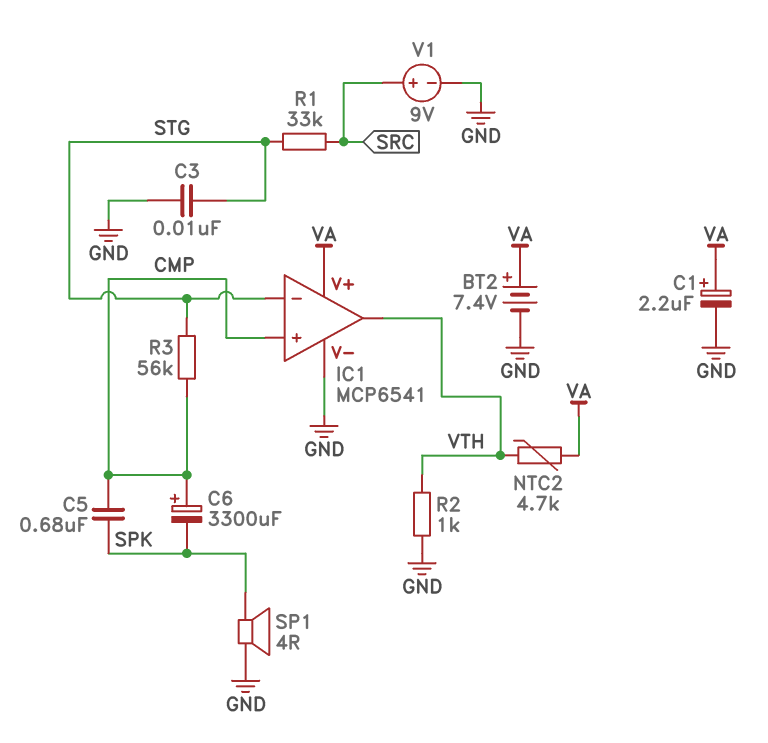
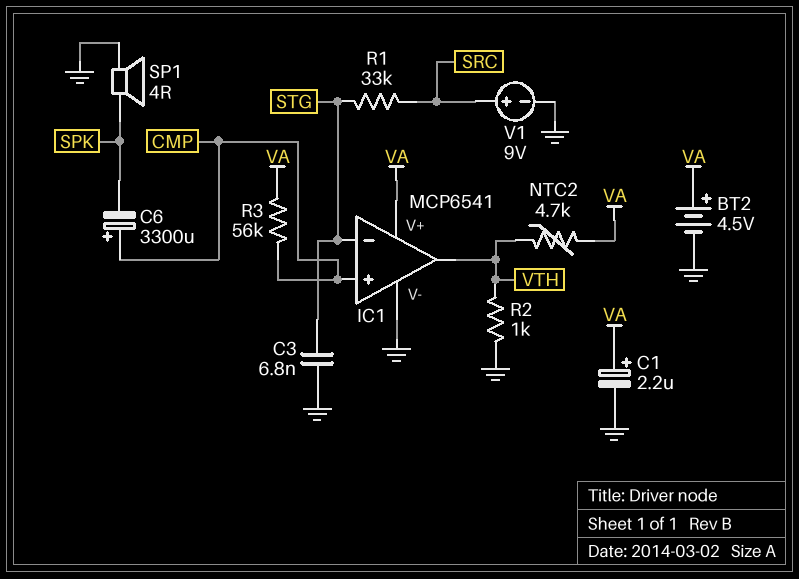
BT2: 7.4V (plus VA, minus GND) -> 4.5V (plus VA, minus GND)
C3: 10nF (GND, STG) -> 6.8nF (GND, STG)
C5: 680nF (CMP, SPK) -> none
R3: 56k (CMP, STG) -> 56k (CMP, VA)

